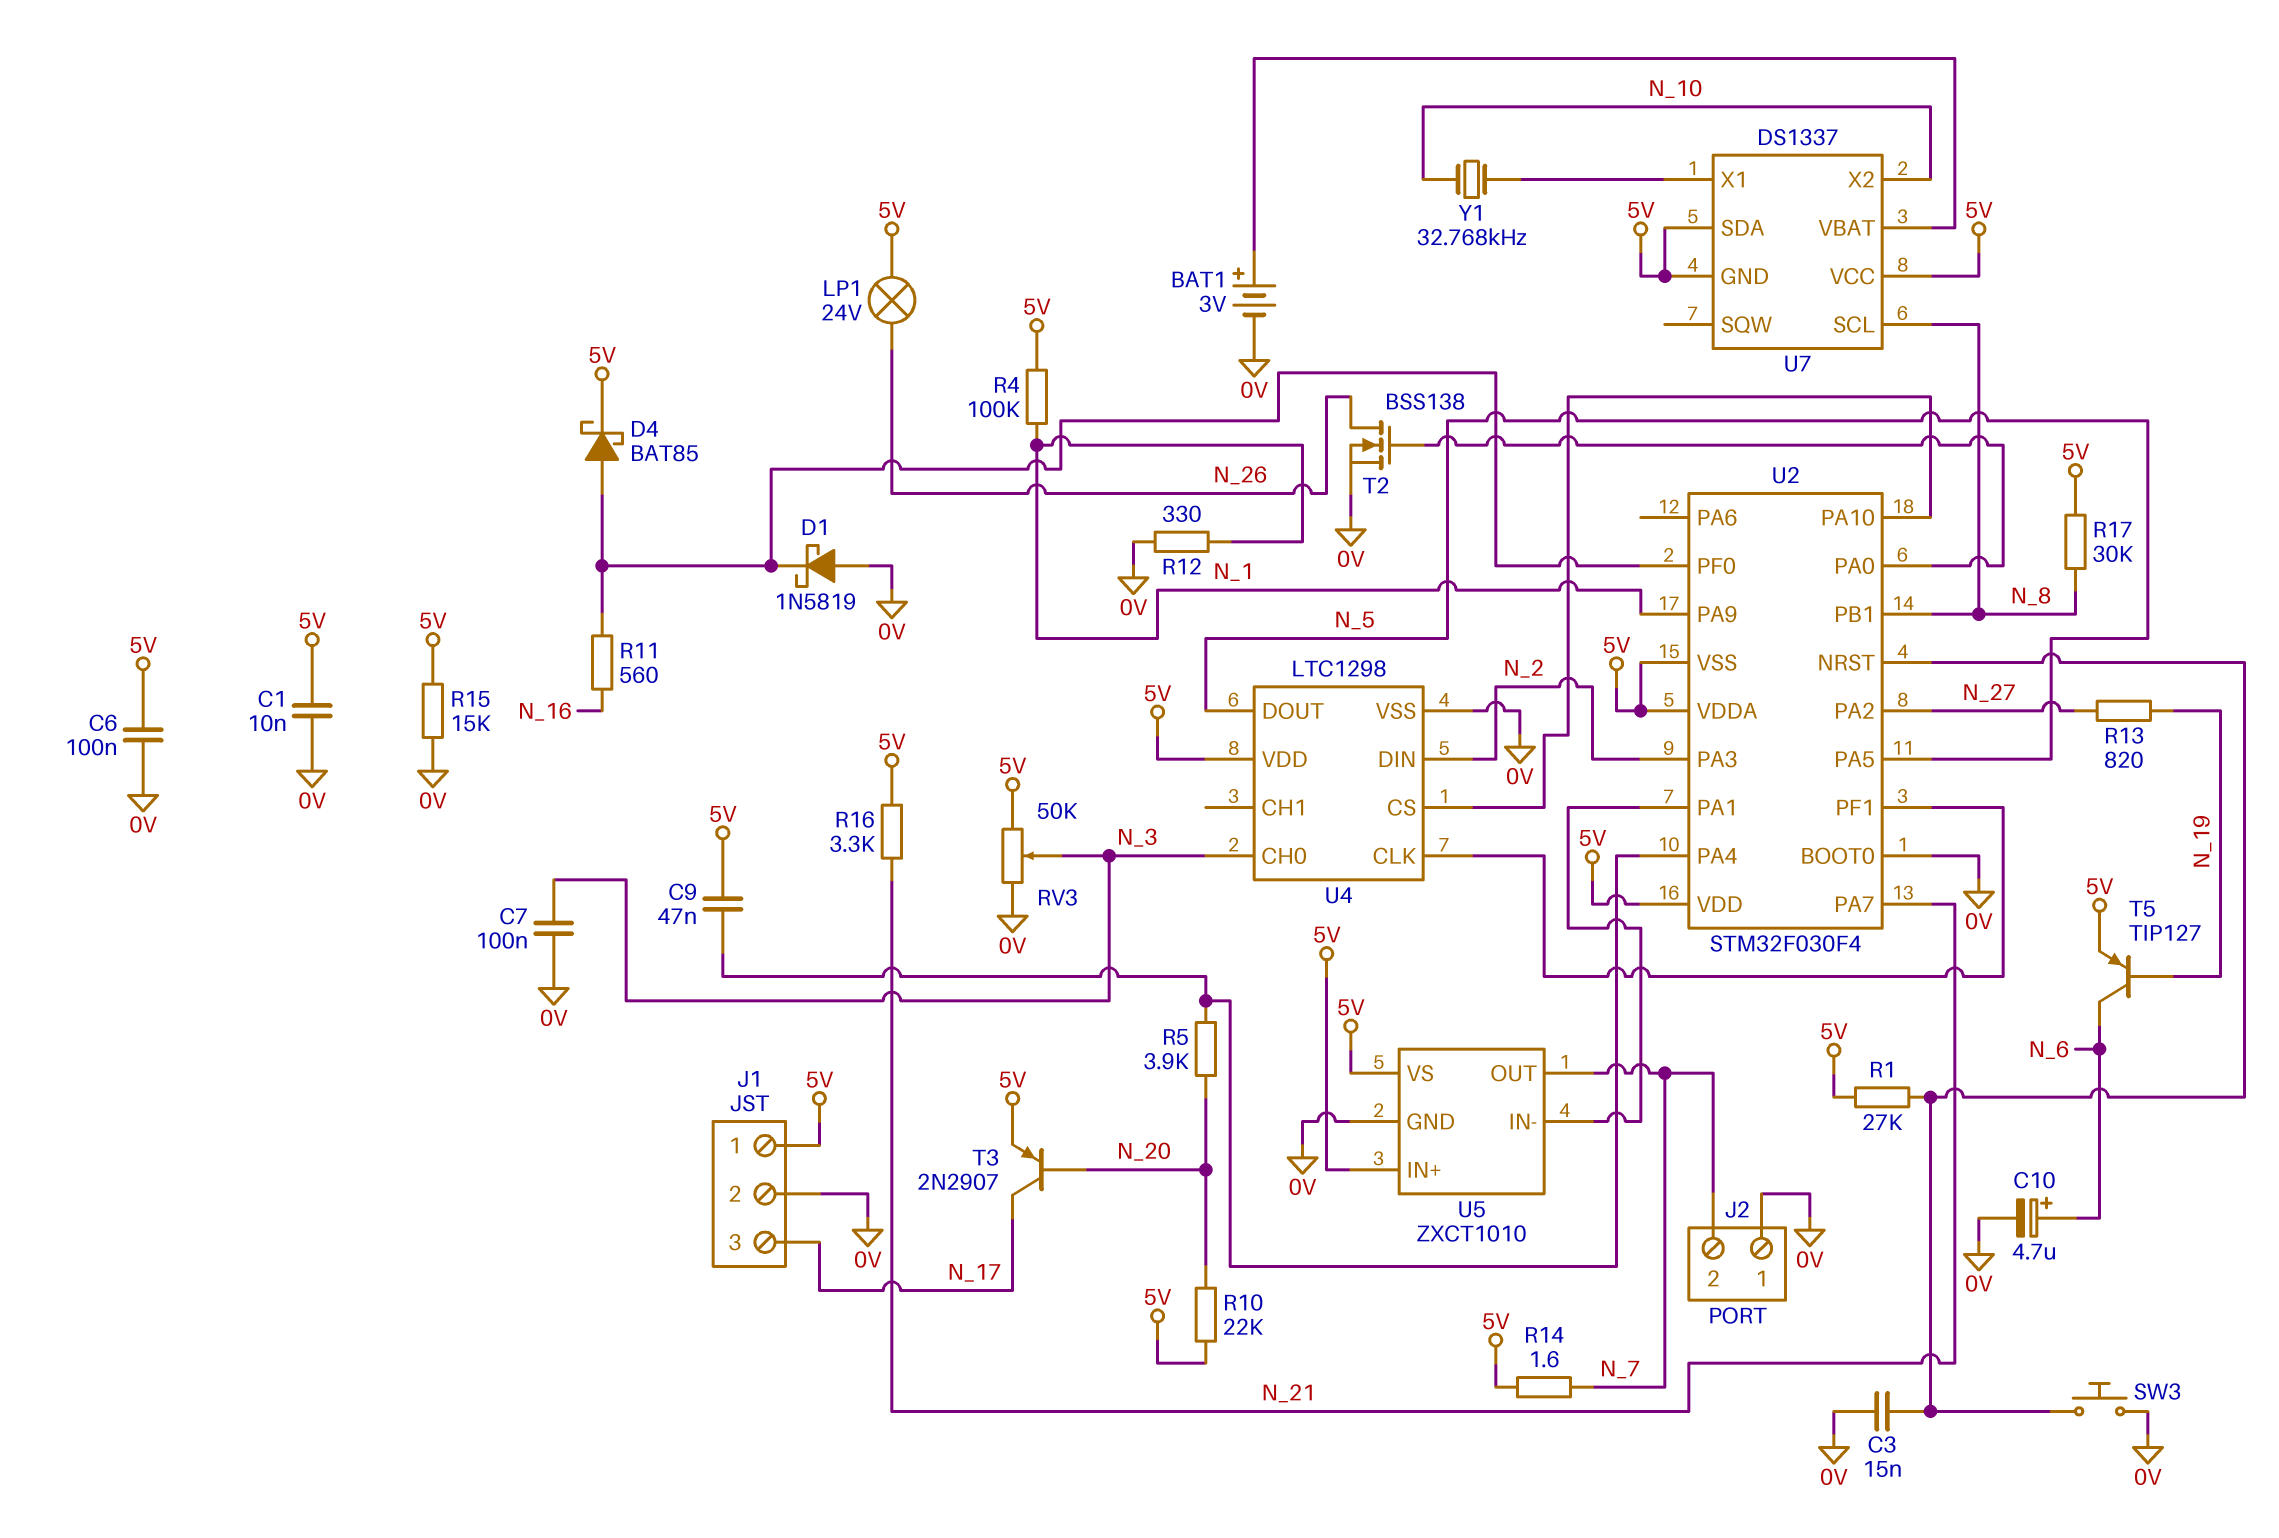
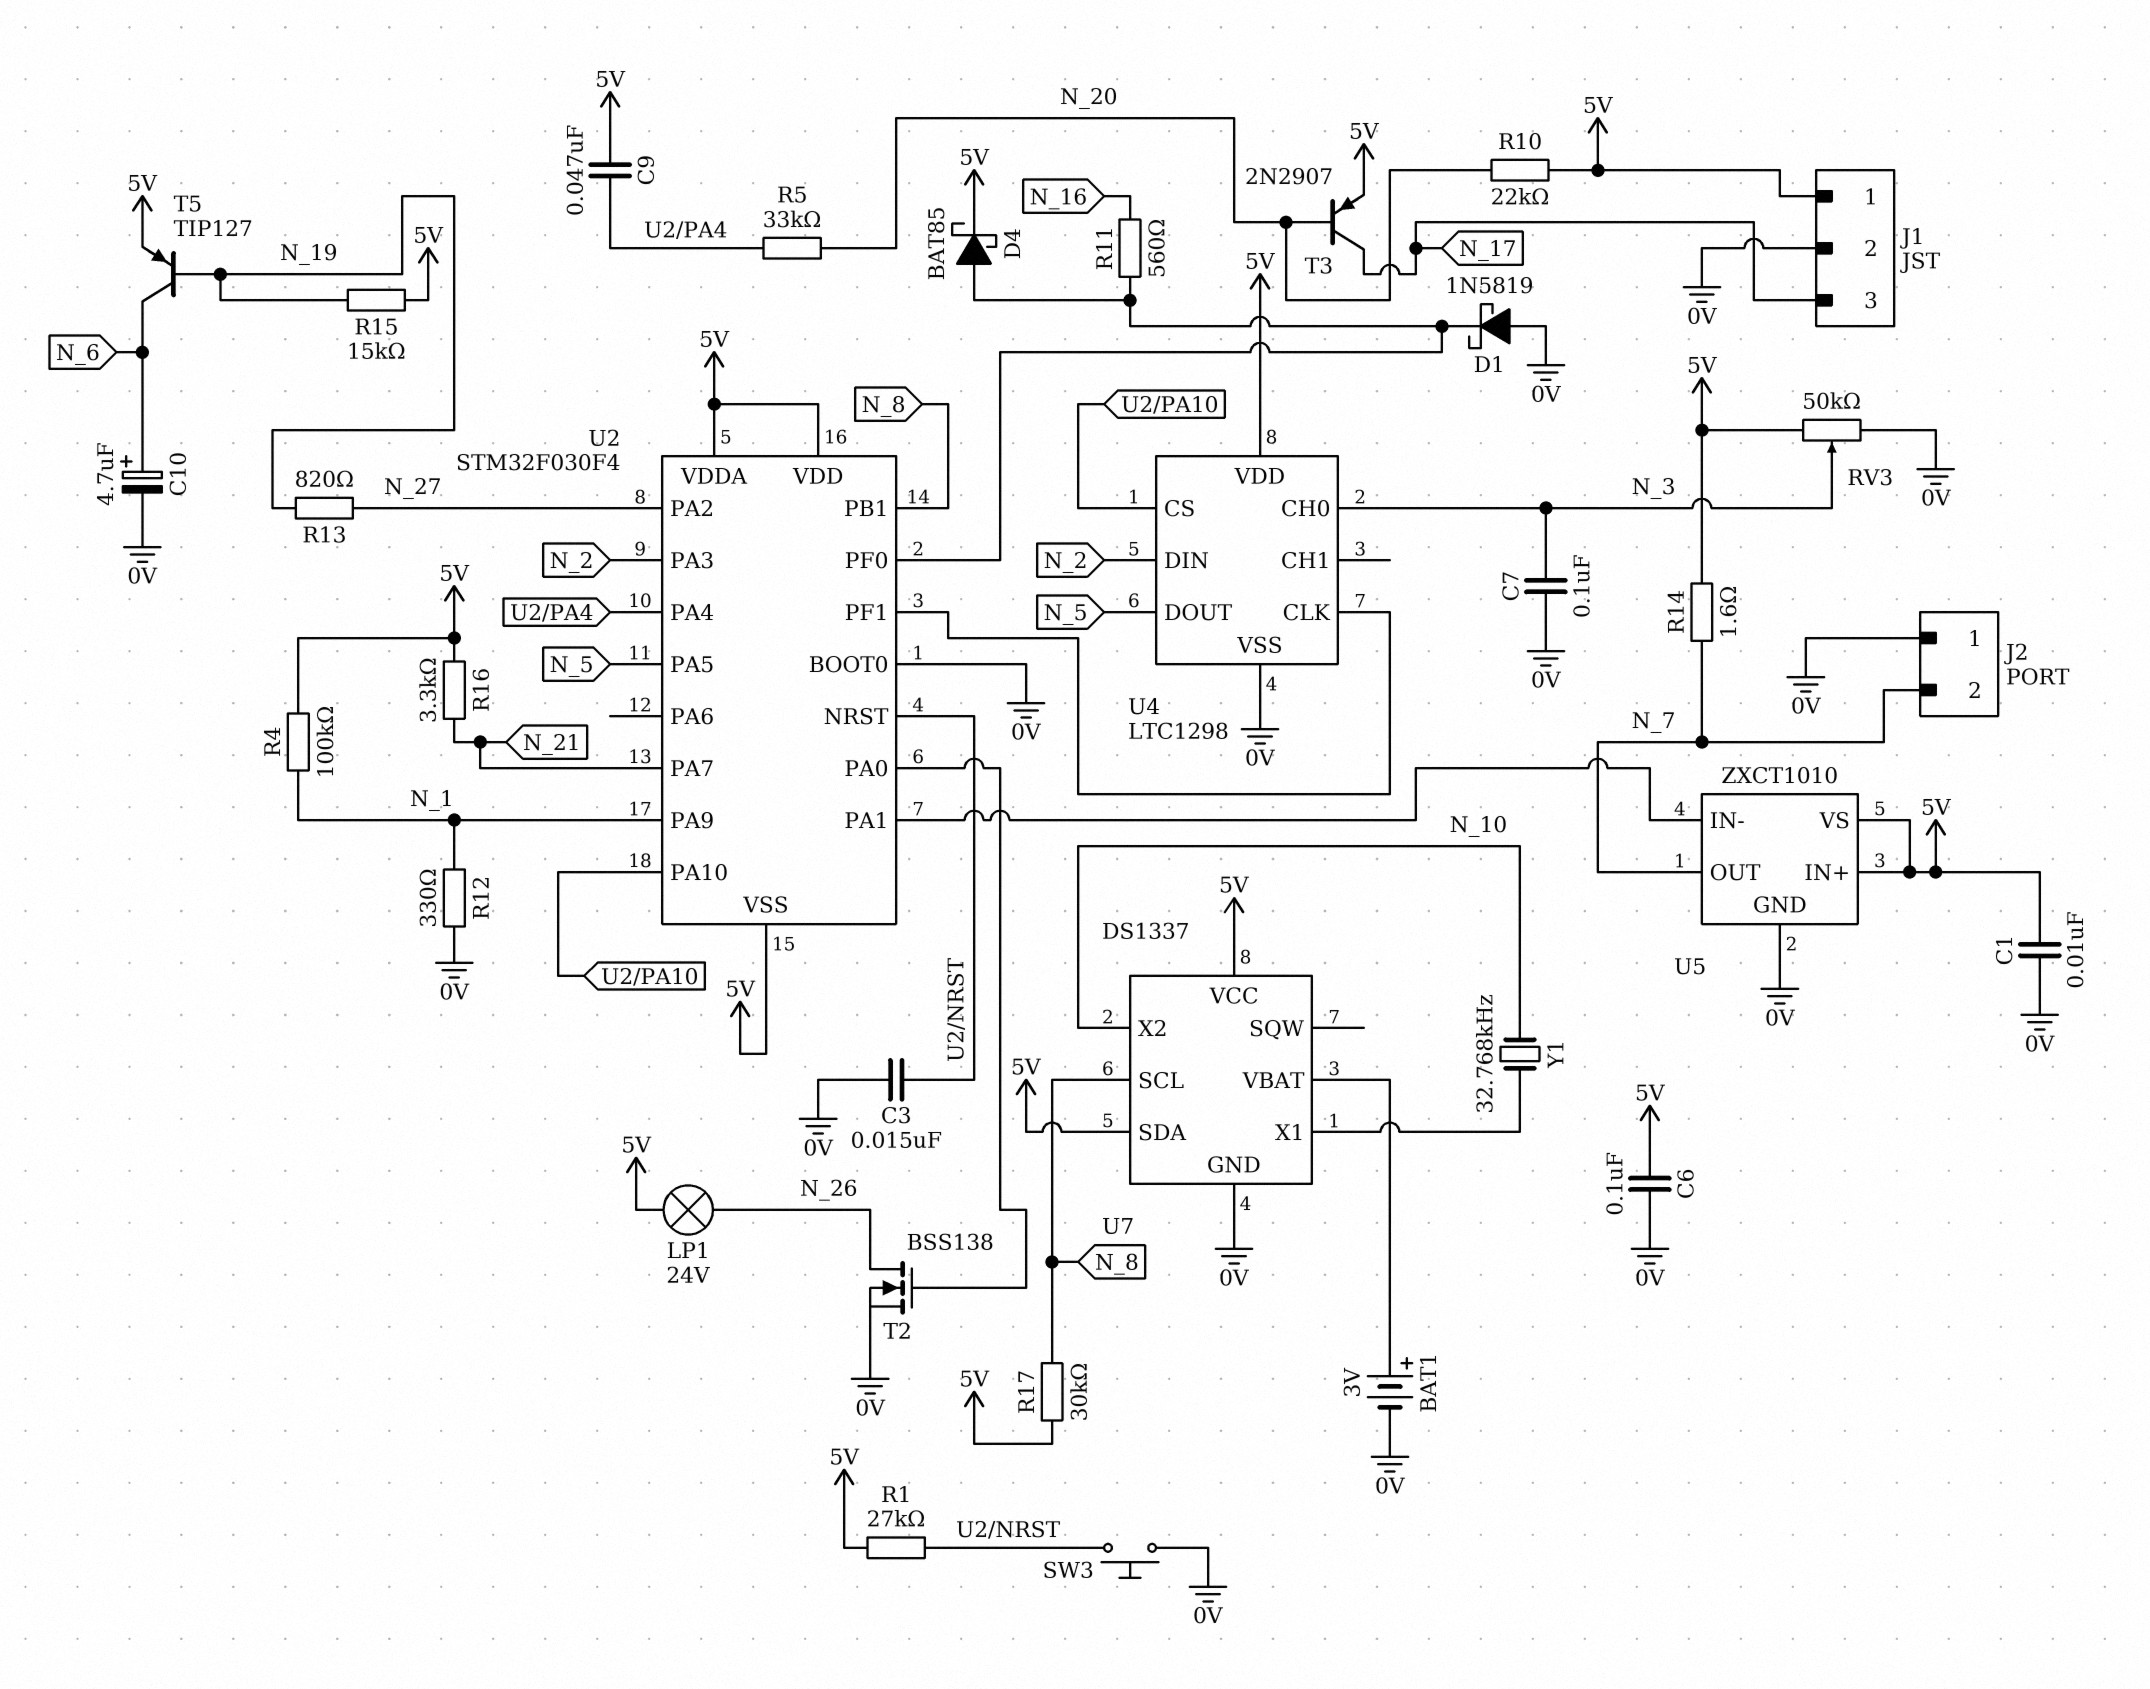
R5: 3.9k (N_20, U2/PA4) -> 33k (N_20, U2/PA4)
R15: 15k (0V, 5V) -> 15k (5V, N_19)
U7 pin GND: 5V -> 0V

